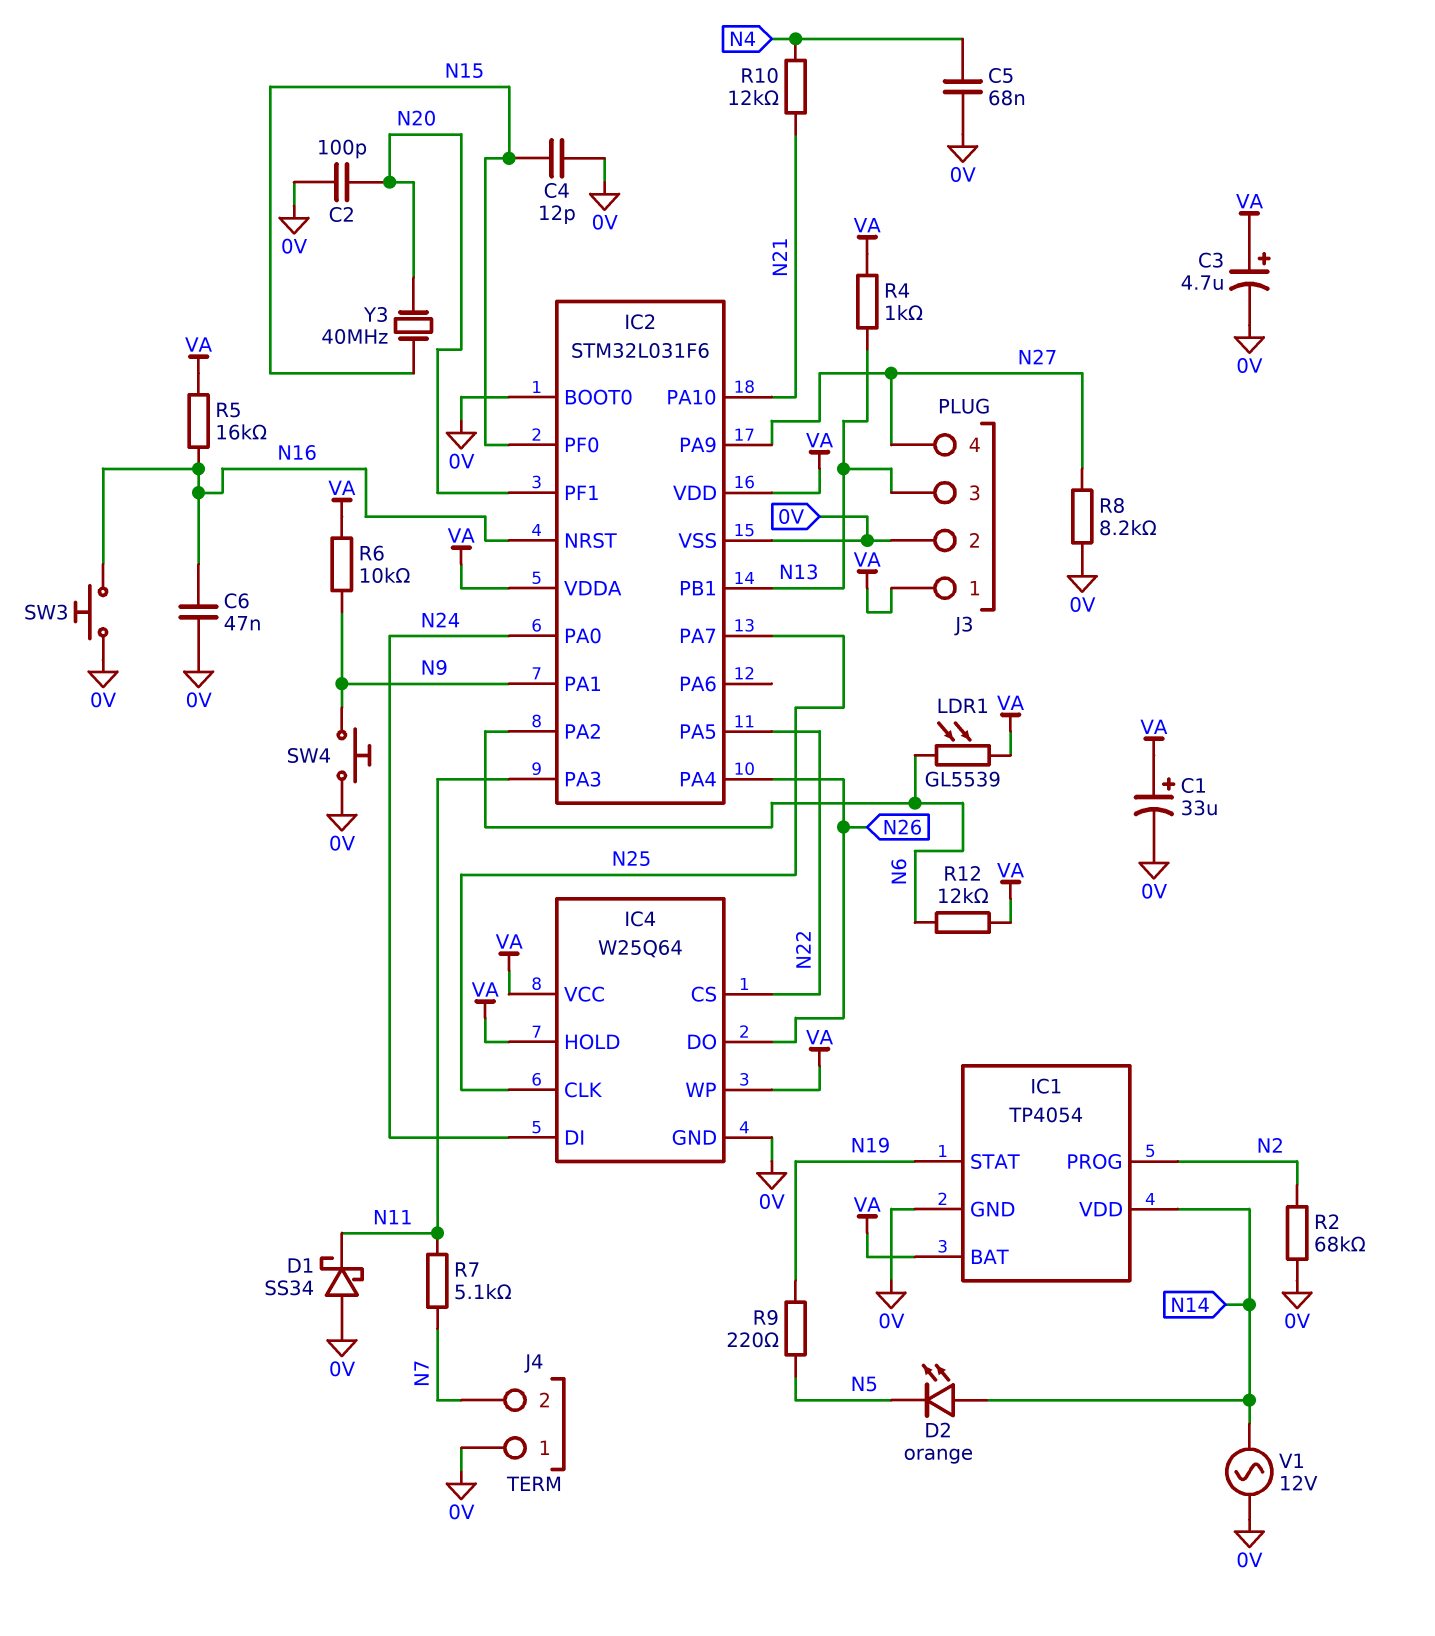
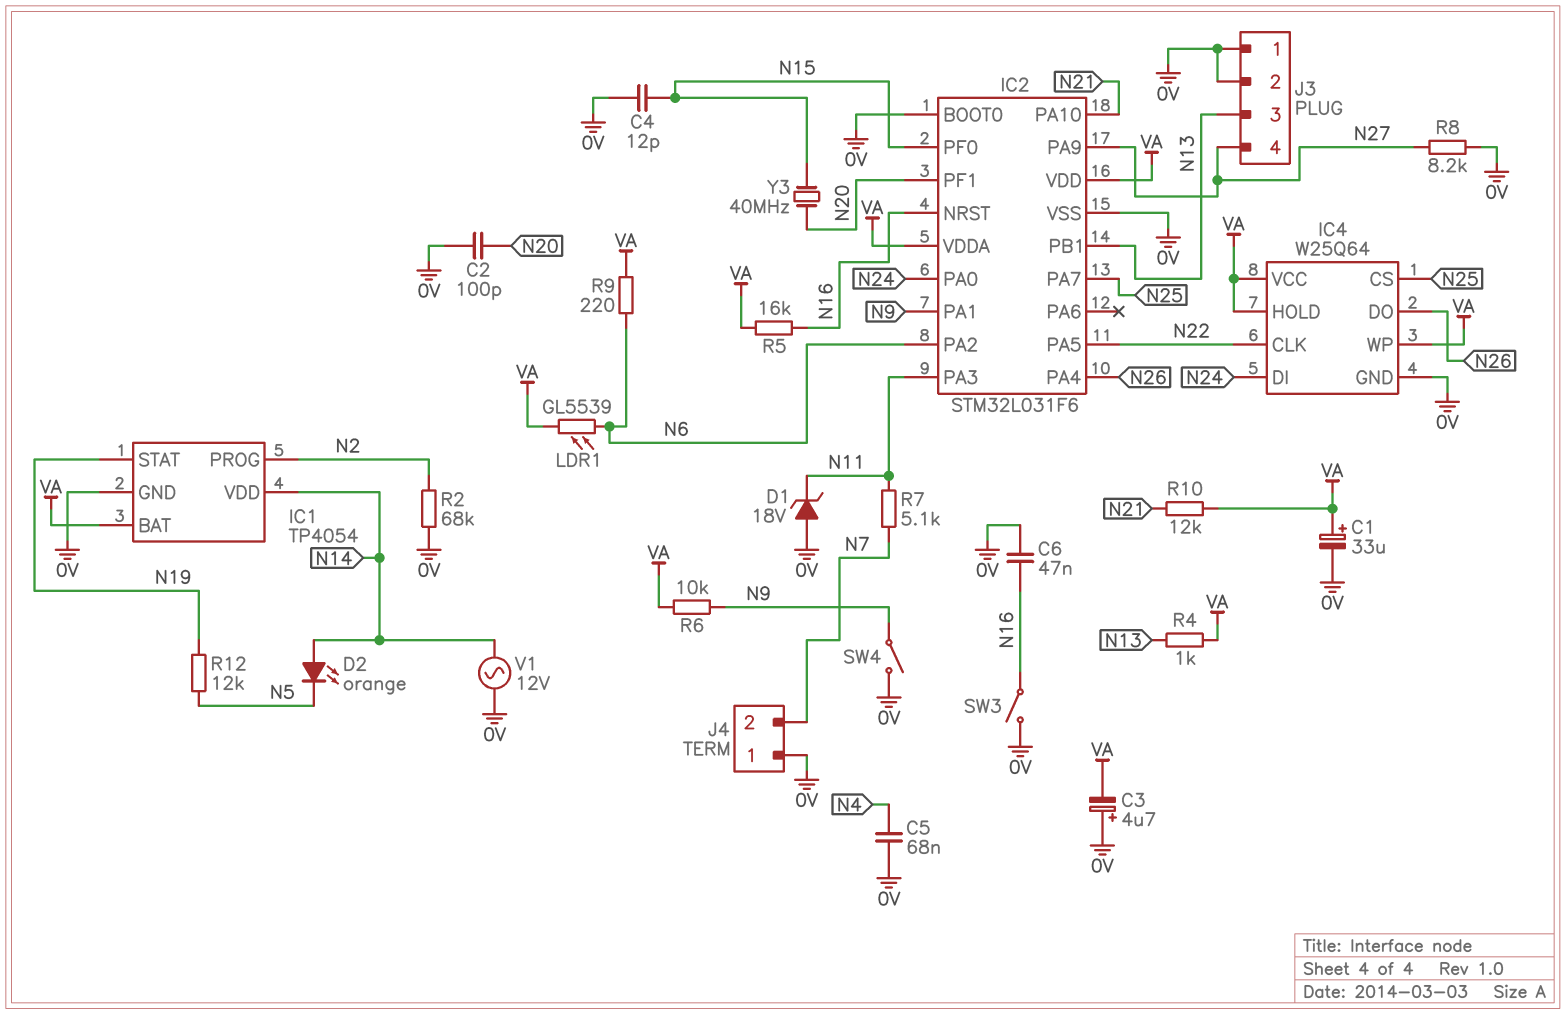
C3: 4.7uF (plus VA, minus 0V) -> 4.7uF (plus 0V, minus VA)
D1: schottky SS34 (A 0V, K N11) -> zener 18V (A 0V, K N11)
IC4 pin CLK: N25 -> N22
IC4 pin CS: N22 -> N25
J3 pin 1: VA -> 0V
R9: 220 (N5, N19) -> 220 (N6, VA)
R10: 12k (N4, N21) -> 12k (N21, VA)
R12: 12k (N6, VA) -> 12k (N5, N19)
SW3: button (0V, N16) -> switch (0V, N16)
SW4: button (0V, N9) -> switch (0V, N9)

